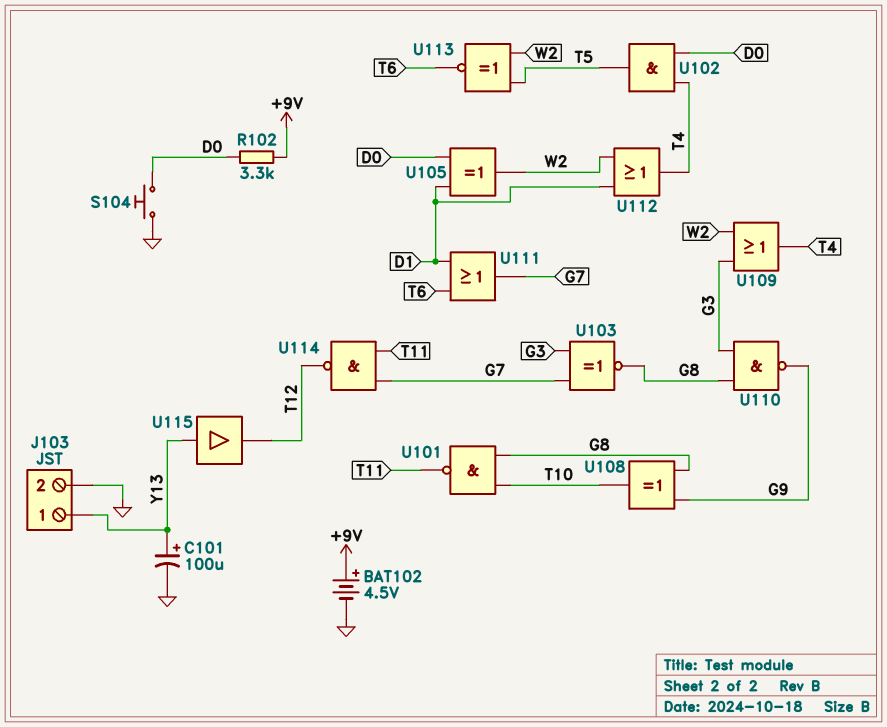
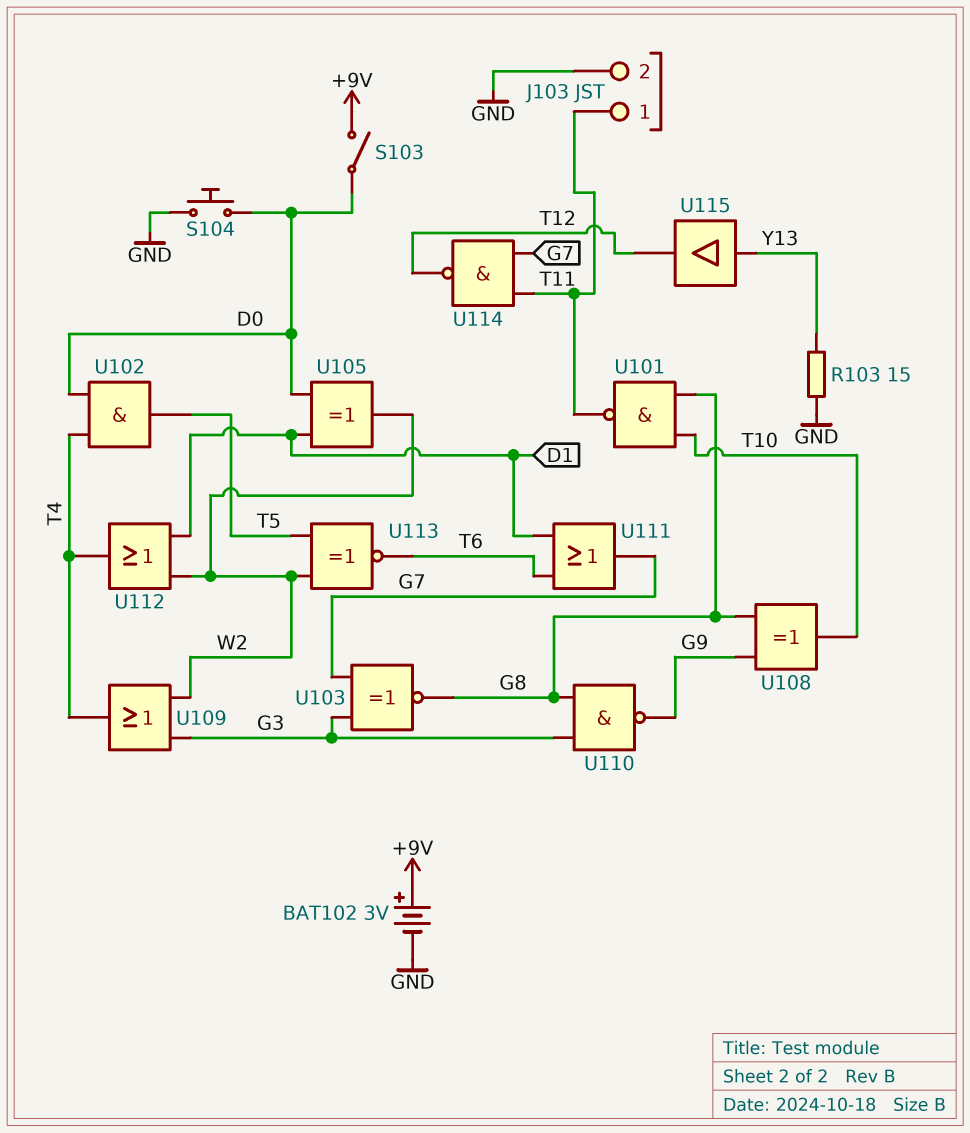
BAT102: 4.5V (plus +9V, minus GND) -> 3V (plus +9V, minus GND)
C101: 100uF (plus Y13, minus GND) -> none
J103 pin 1: Y13 -> T11
R102: 3.3k (+9V, D0) -> none
R103: none -> 15 (GND, Y13)
S103: none -> switch (+9V, D0)

